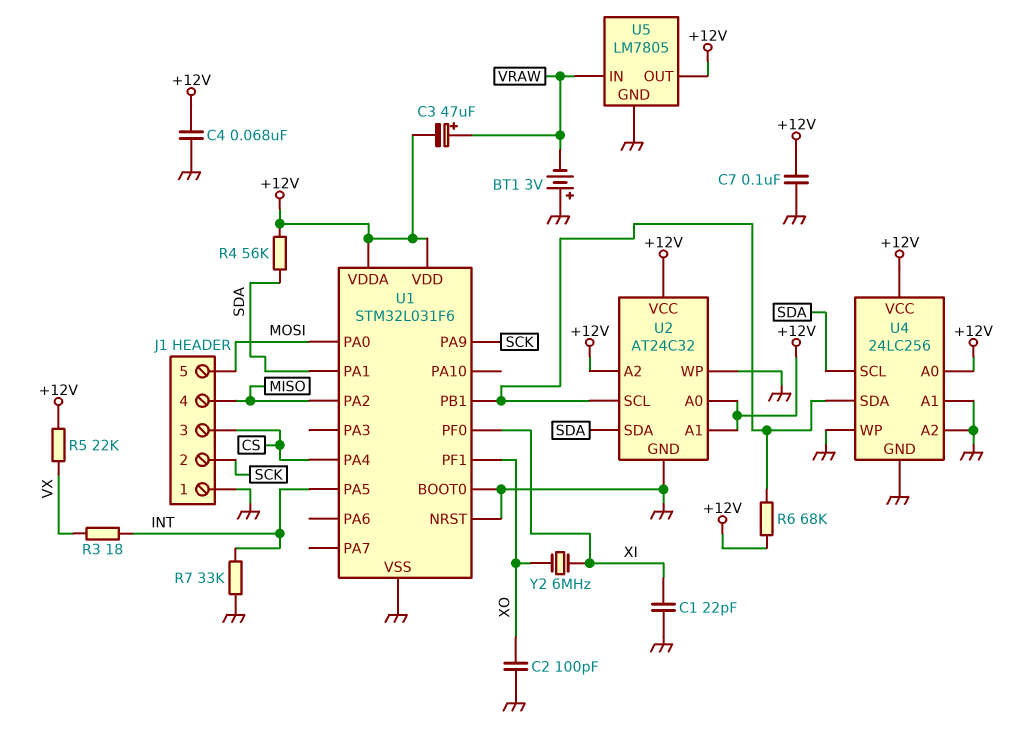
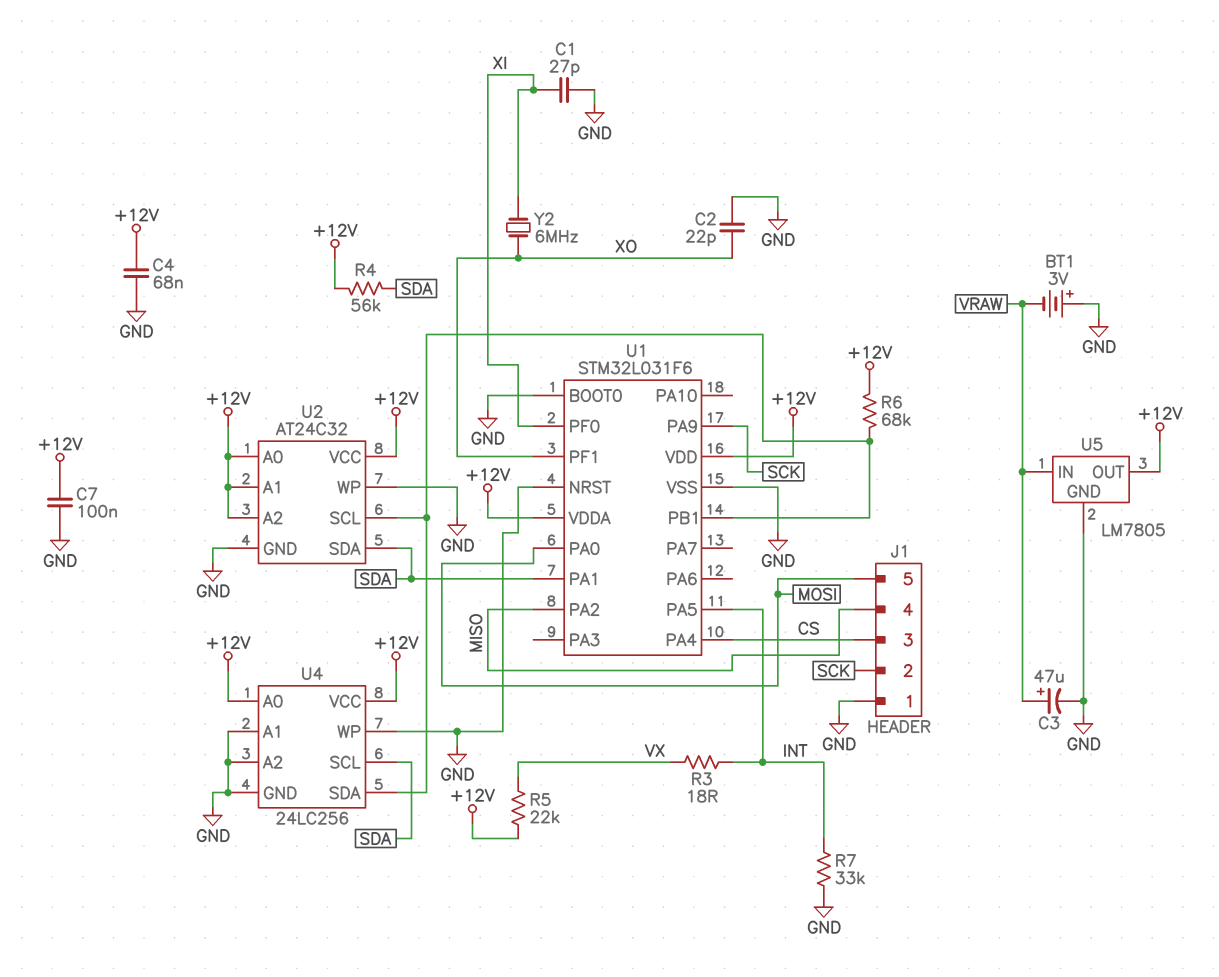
C1: 22pF (GND, XI) -> 27pF (GND, XI)
C2: 100pF (GND, XO) -> 22pF (GND, XO)
C3: 47uF (plus VRAW, minus +12V) -> 47uF (plus VRAW, minus GND)

